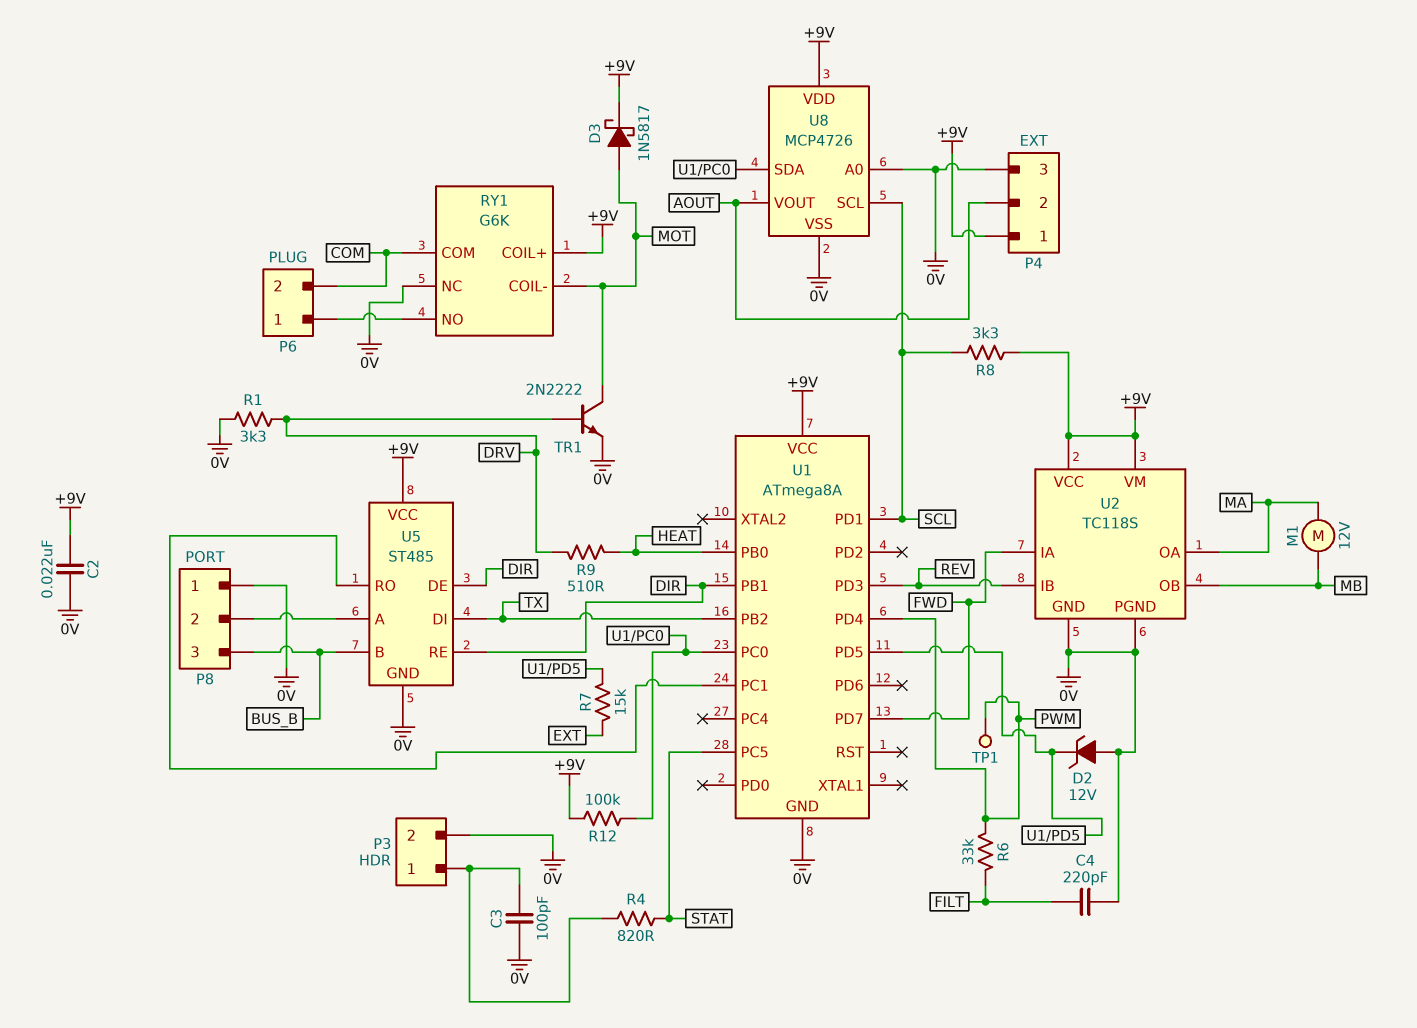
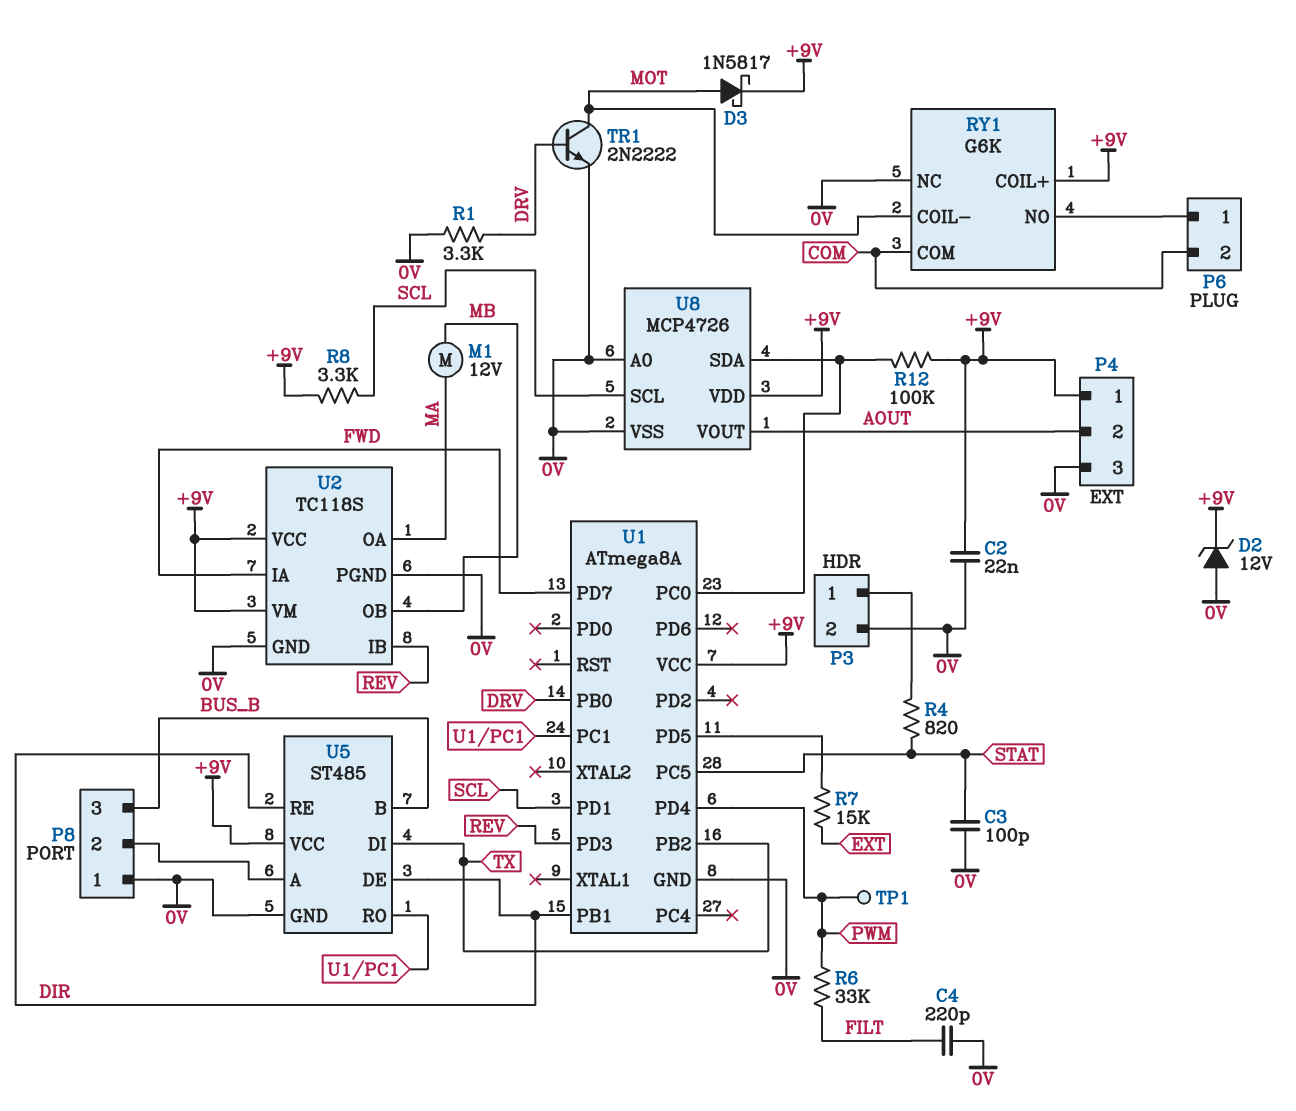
C3: 100pF (0V, P3/1) -> 100pF (0V, STAT)
D2: zener 12V (A 0V, K U1/PD5) -> zener 12V (A 0V, K +9V)
R9: 510 (DRV, HEAT) -> none
U1 pin PB0: HEAT -> DRV

